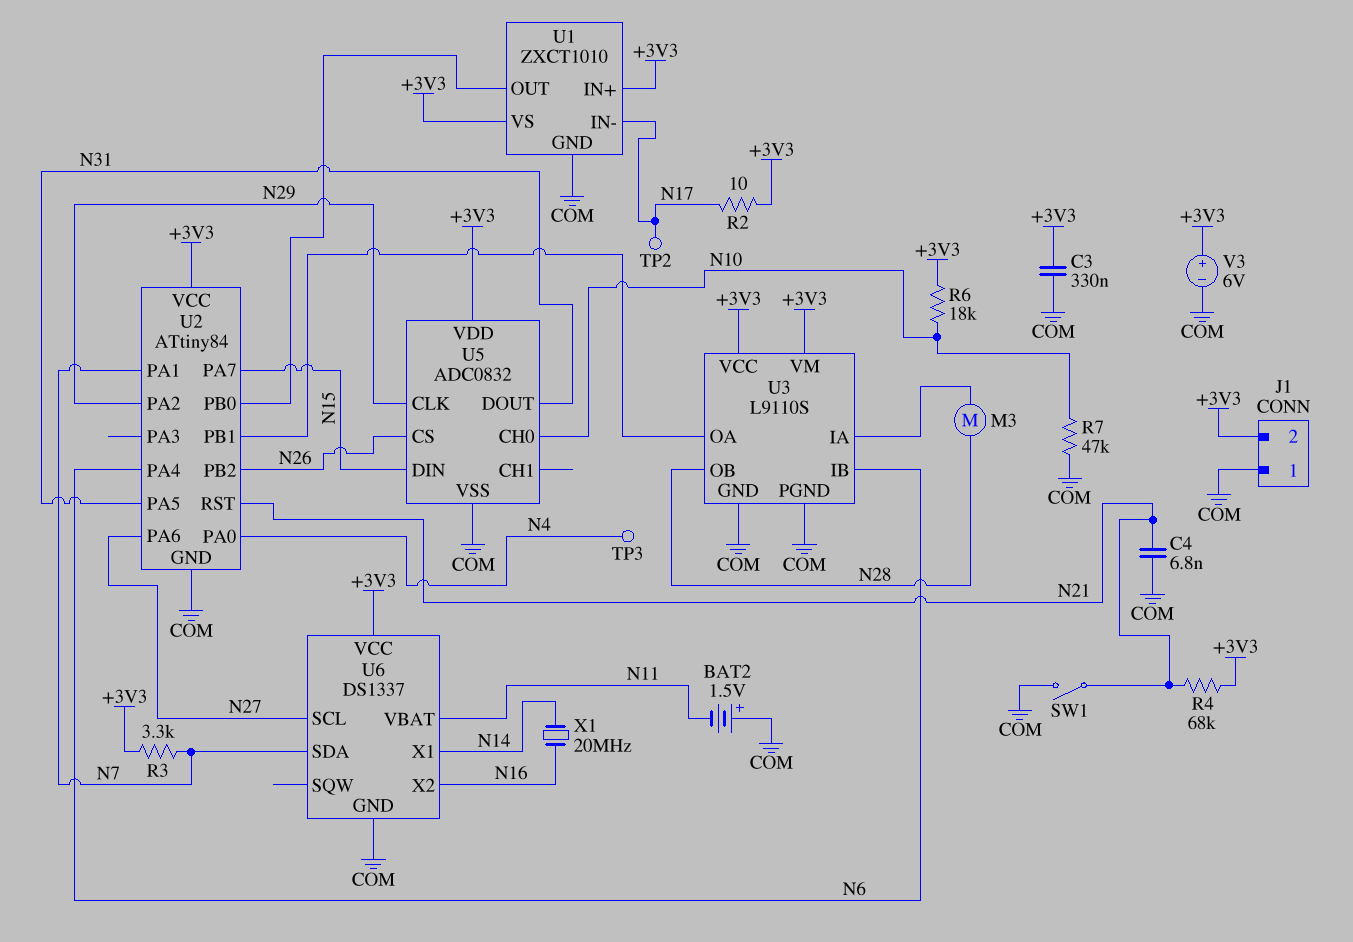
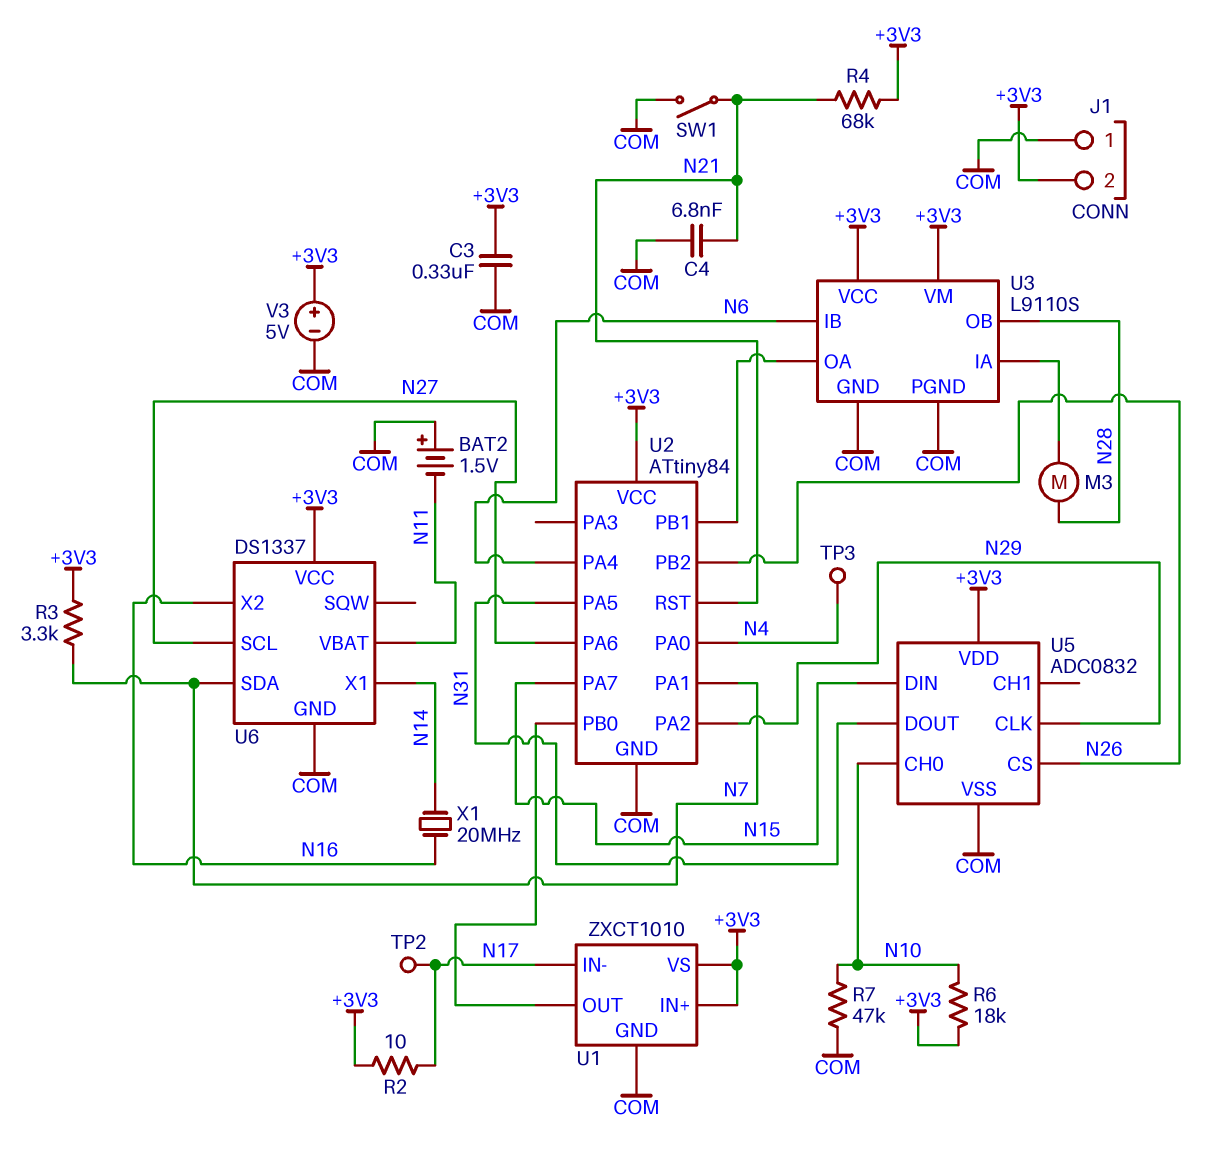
V3: 6V (plus +3V3, minus COM) -> 5V (plus +3V3, minus COM)

